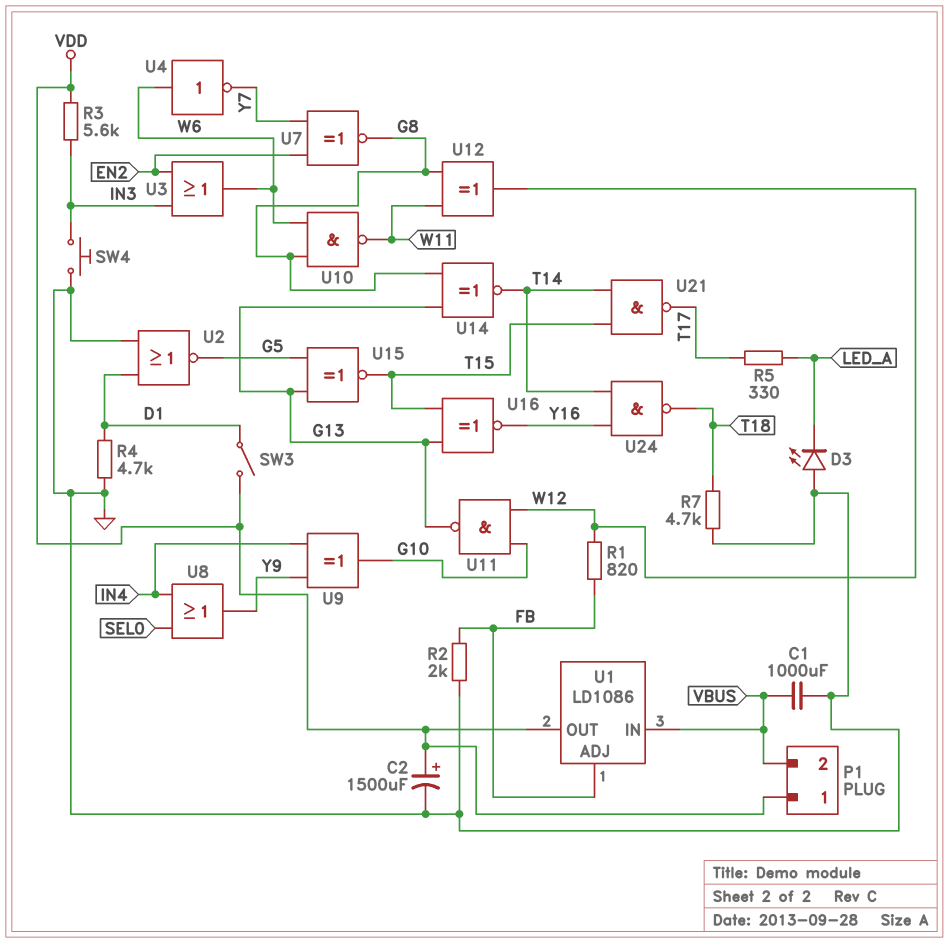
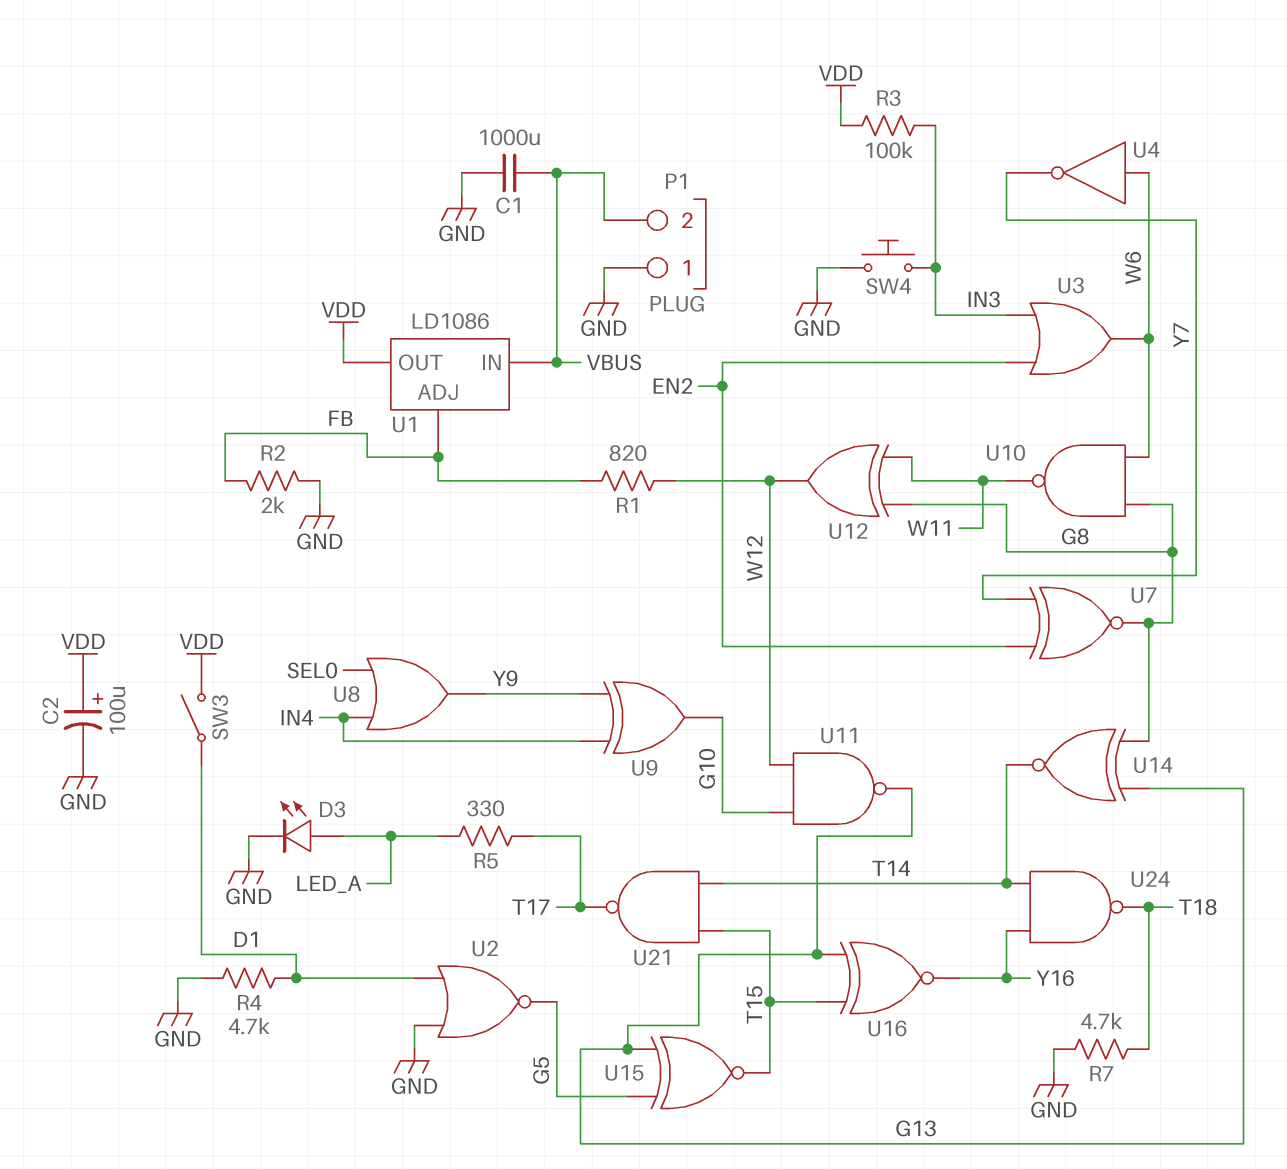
C2: 1500uF (plus VDD, minus GND) -> 100uF (plus VDD, minus GND)
D3: LED (A GND, K LED_A) -> LED (A LED_A, K GND)
P1 pin 1: VDD -> GND
R3: 5.6k (IN3, VDD) -> 100k (IN3, VDD)

